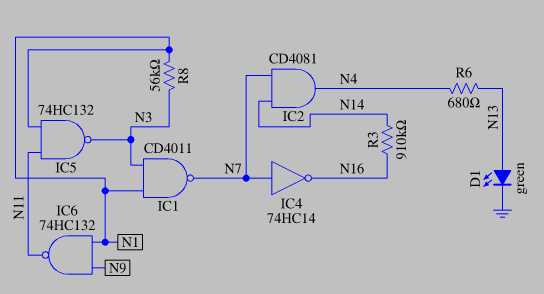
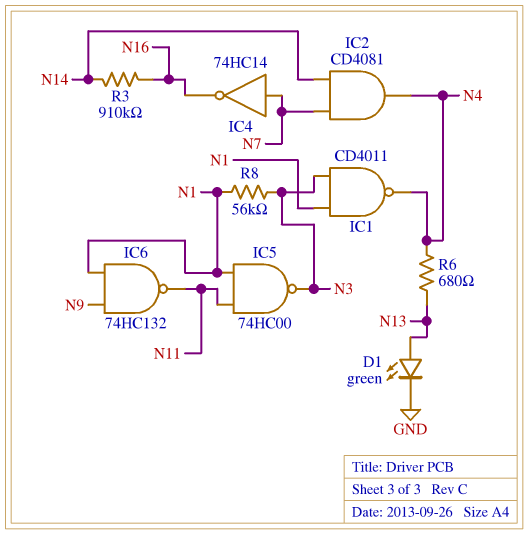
IC1: NAND CD4011 (in N1, in N3, out N7) -> NAND CD4011 (in N1, in N3, out N4)
IC5: NAND 74HC132 (in N1, in N11, out N3) -> NAND 74HC00 (in N1, in N11, out N3)

